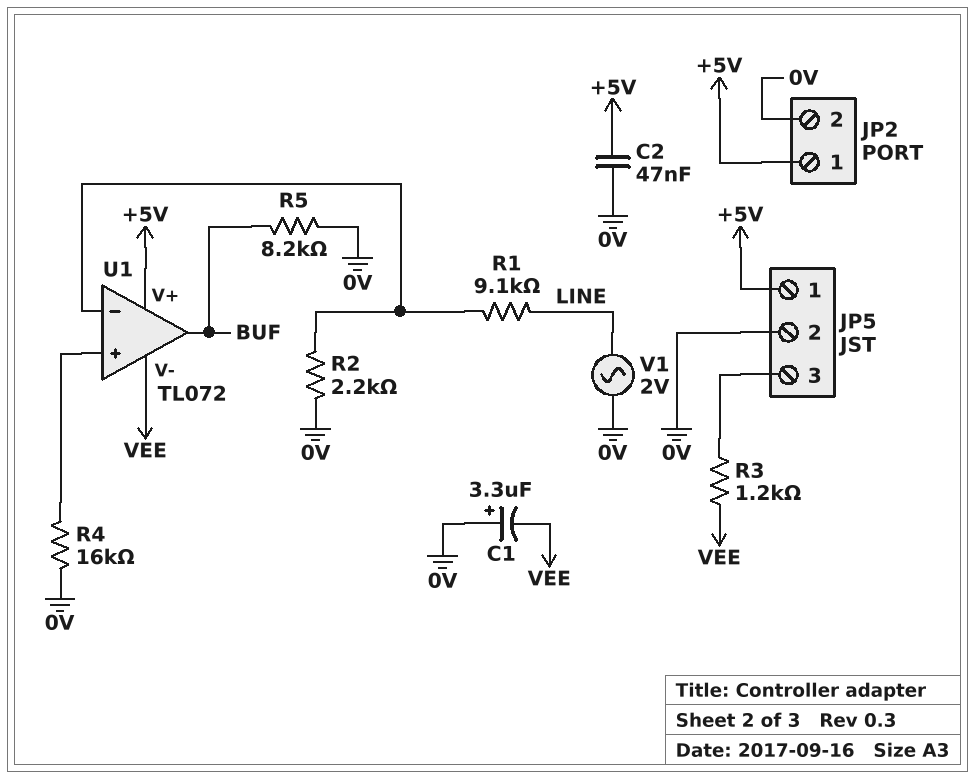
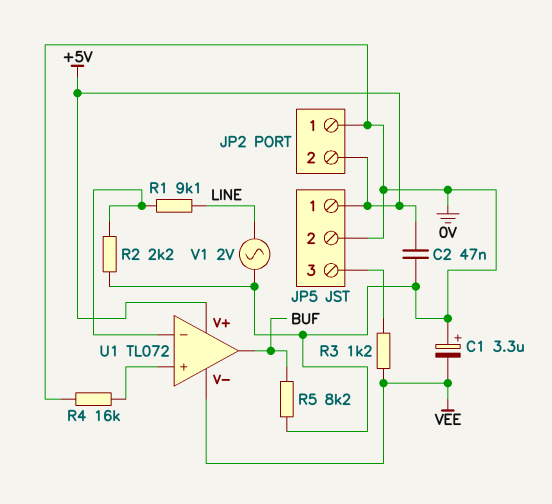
JP2 pin 1: +5V -> 0V
JP2 pin 2: 0V -> +5V

